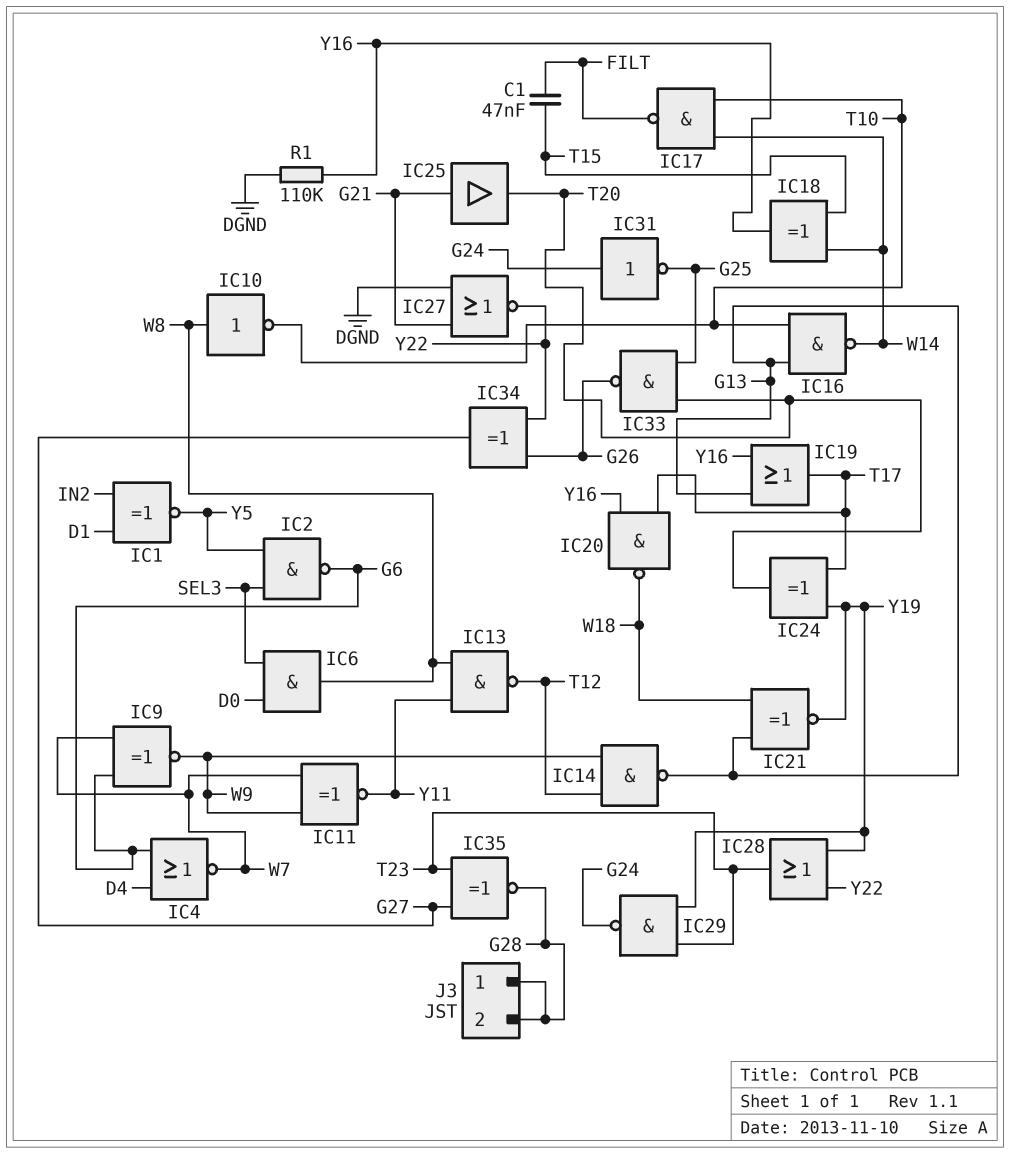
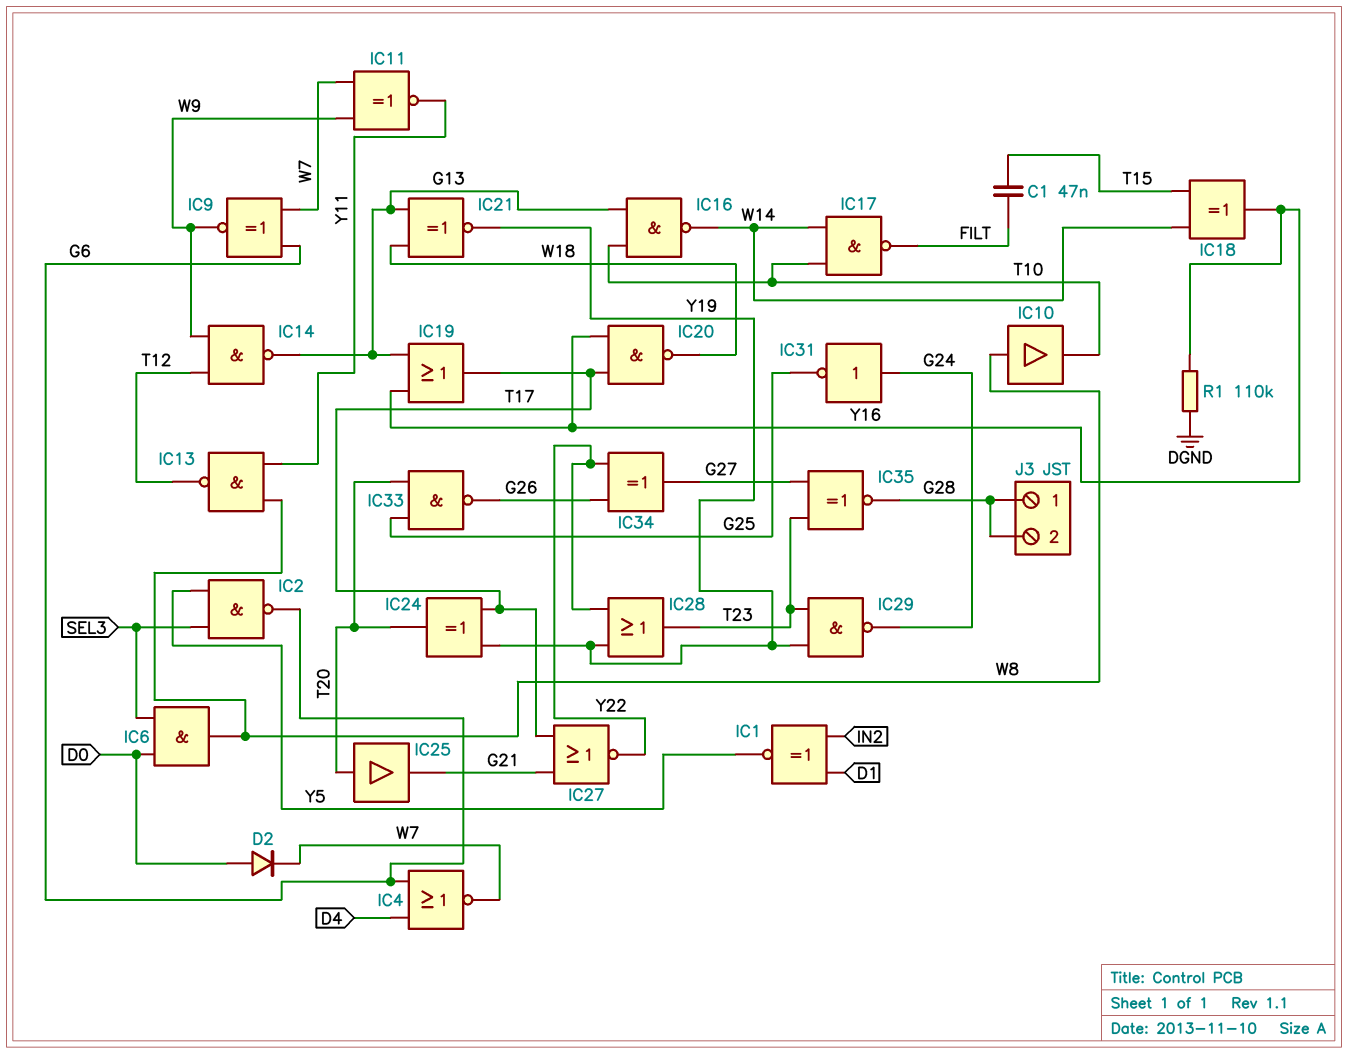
D2: none -> diode (A D0, K W7)
IC10: NOT (in W8, out T10) -> buffer (in W8, out T10)
IC25: buffer (in G21, out T20) -> buffer (in T20, out G21)
IC27: NOR (in DGND, in G21, out Y22) -> NOR (in G21, in T17, out Y22)

